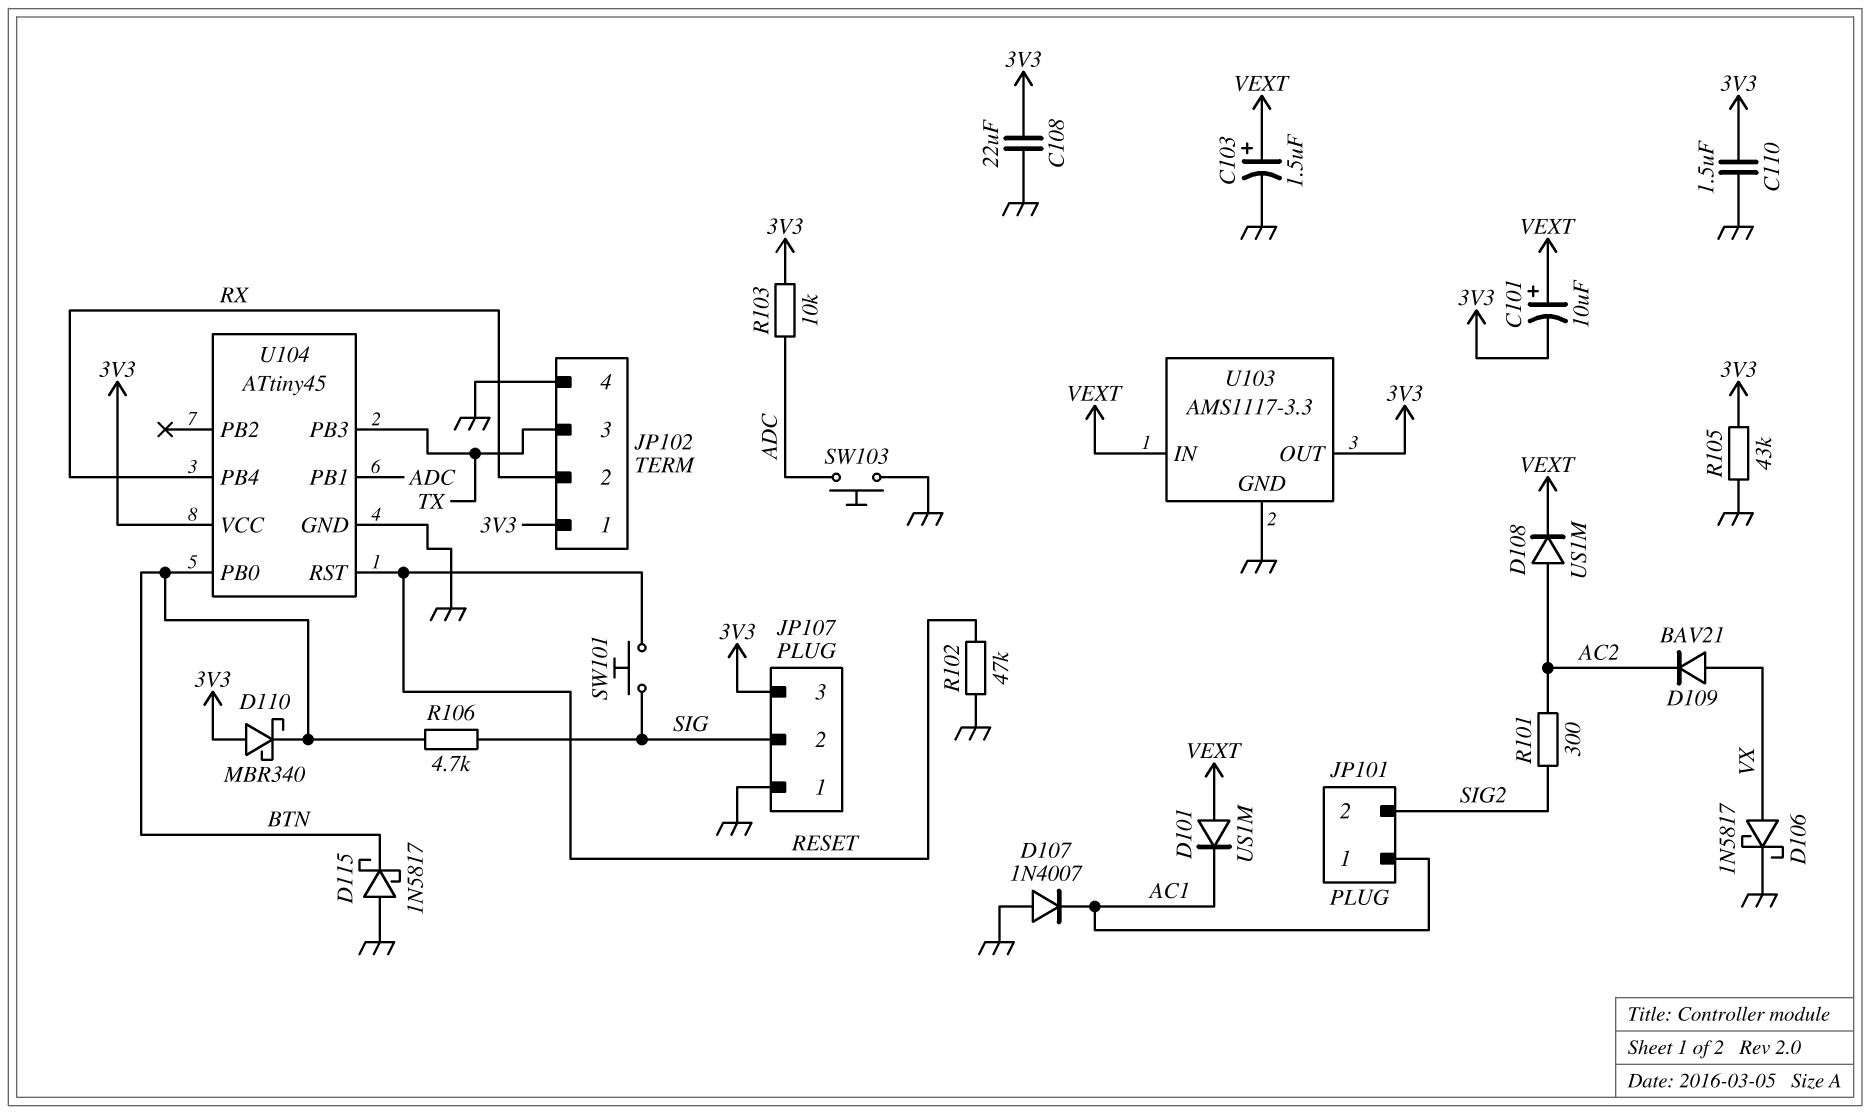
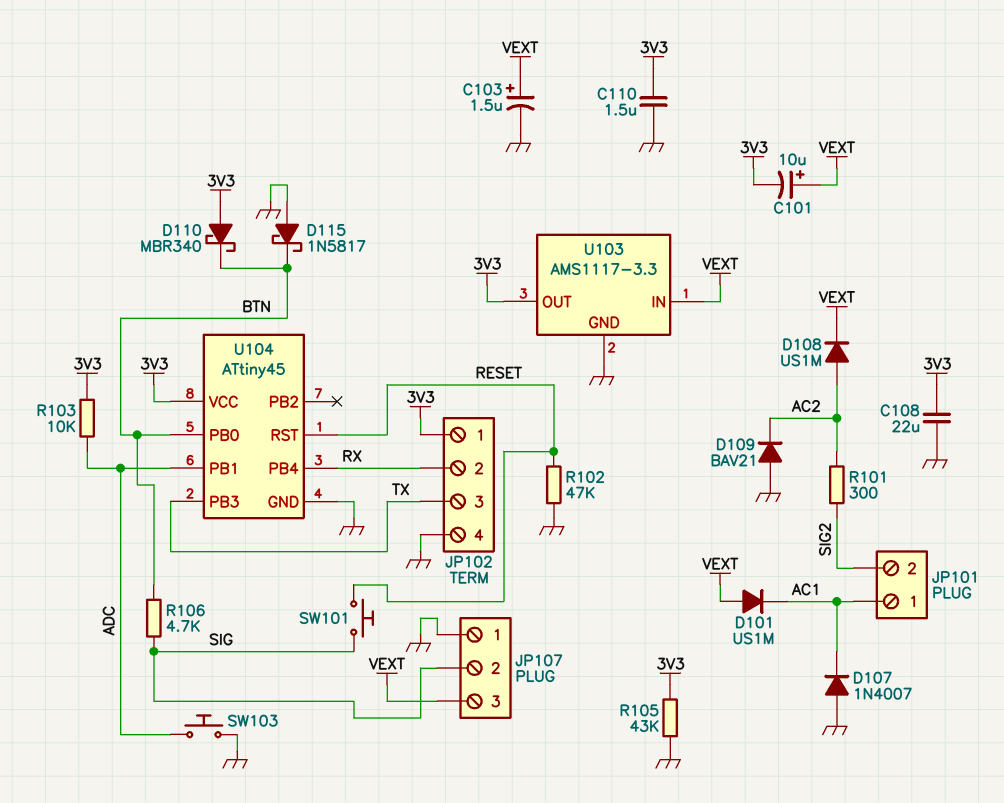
D106: schottky 1N5817 (A VX, K GND) -> none
D109: diode BAV21 (A VX, K AC2) -> diode BAV21 (A GND, K AC2)
JP107 pin 3: 3V3 -> VEXT

